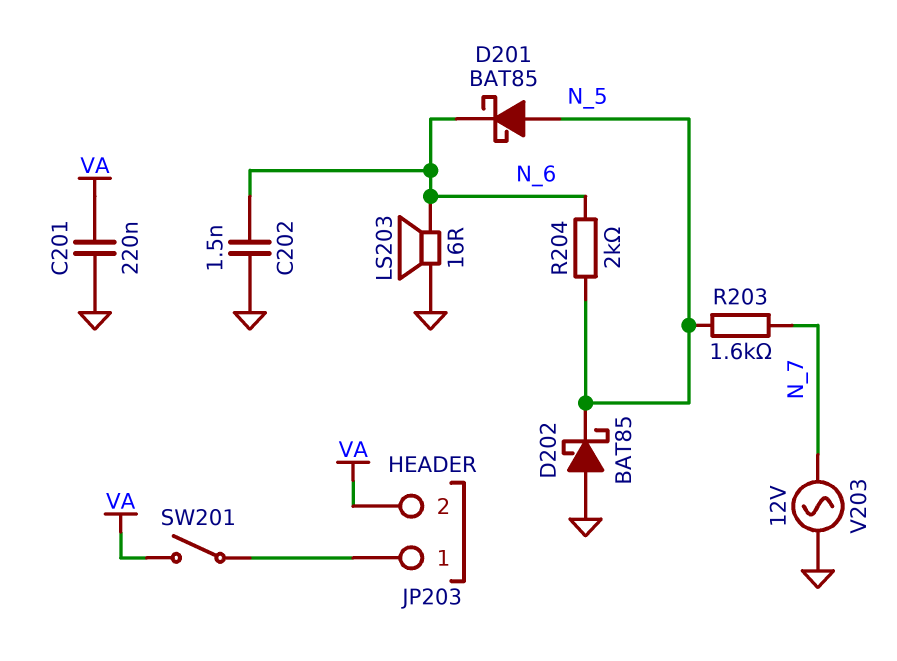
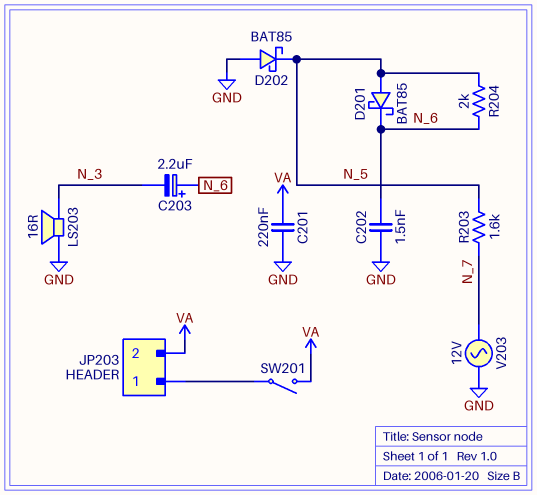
C203: none -> 2.2uF (plus N_6, minus N_3)
LS203: speaker 16R (GND, N_6) -> speaker 16R (GND, N_3)

